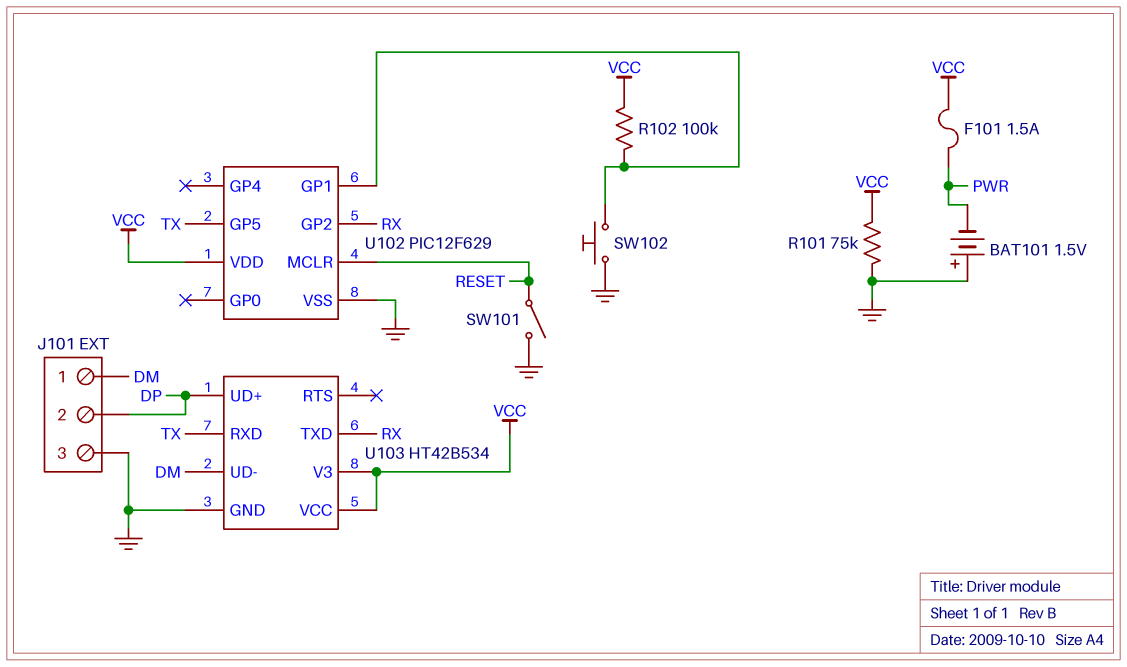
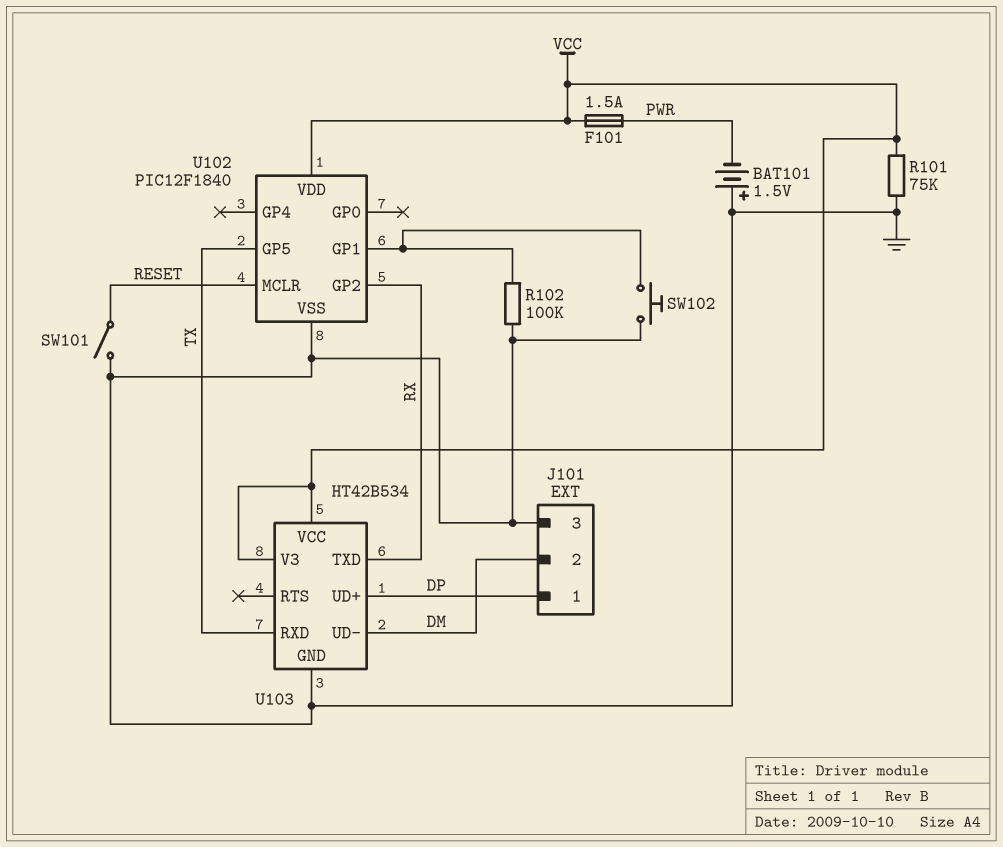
J101 pin 1: DM -> DP
J101 pin 2: DP -> DM
R102: 100k (U102/GP1, VCC) -> 100k (GND, U102/GP1)
U102: PIC12F629 -> PIC12F1840

